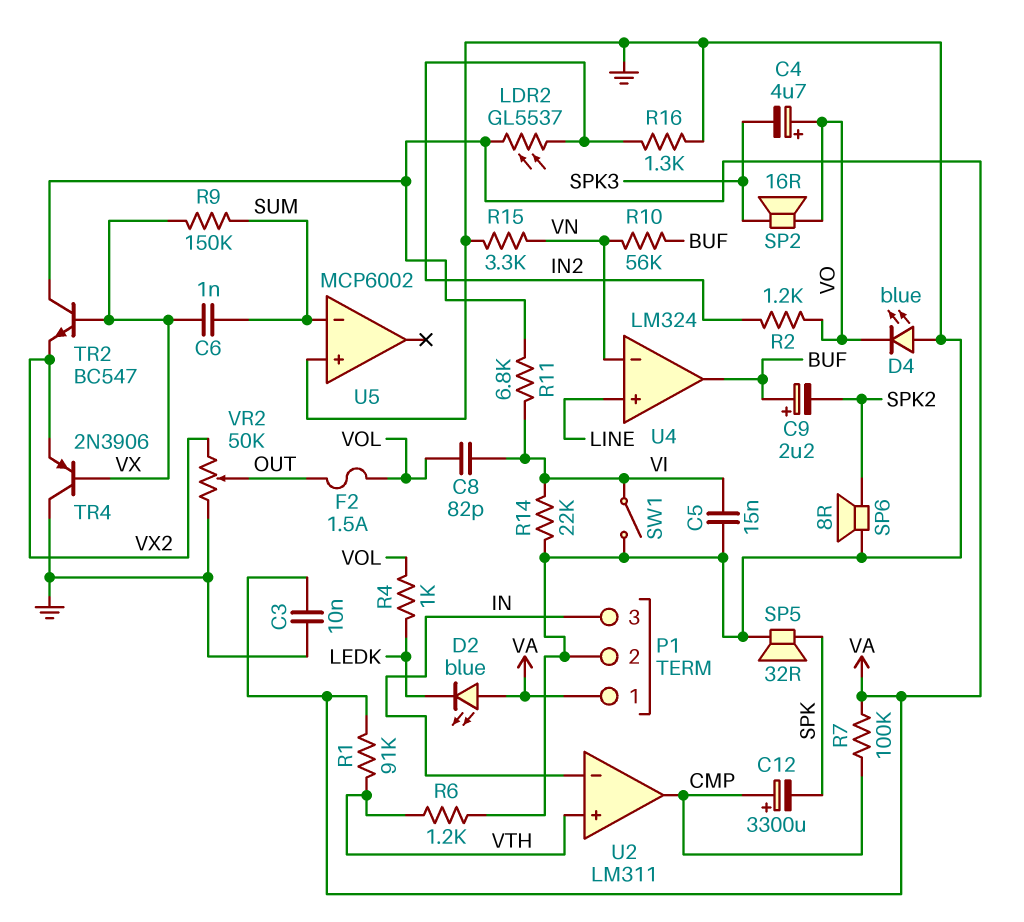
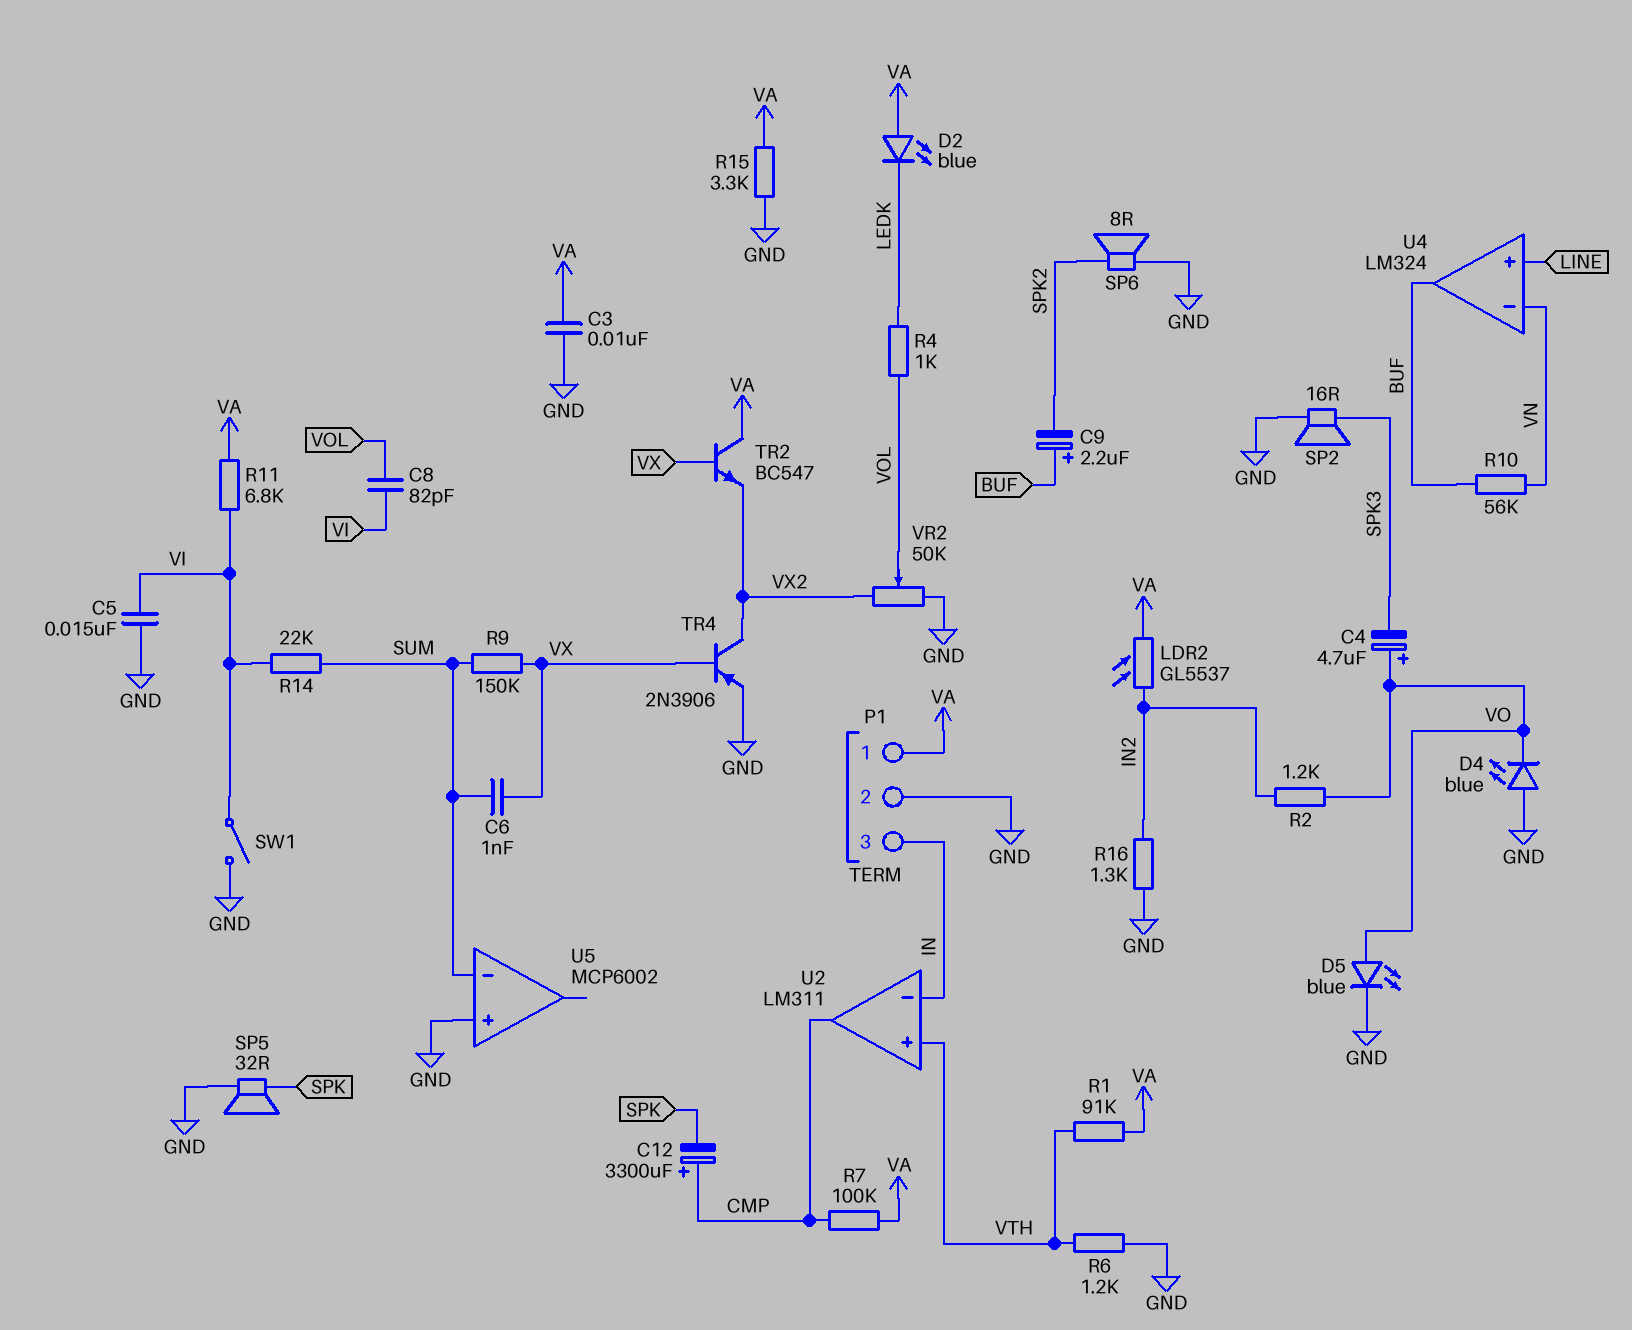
D5: none -> LED blue (A VO, K GND)
F2: 1.5A (OUT, VOL) -> none
R14: 22k (GND, VI) -> 22k (SUM, VI)
R15: 3.3k (GND, VN) -> 3.3k (GND, VA)
SP2: speaker 16R (SPK3, VO) -> speaker 16R (GND, SPK3)
TR4: PNP 2N3906 (B VX, C GND, E VX2) -> PNP 2N3906 (B VX, C VX2, E GND)
VR2: 50k (GND, VX2, wiper OUT) -> 50k (GND, VX2, wiper VOL)

